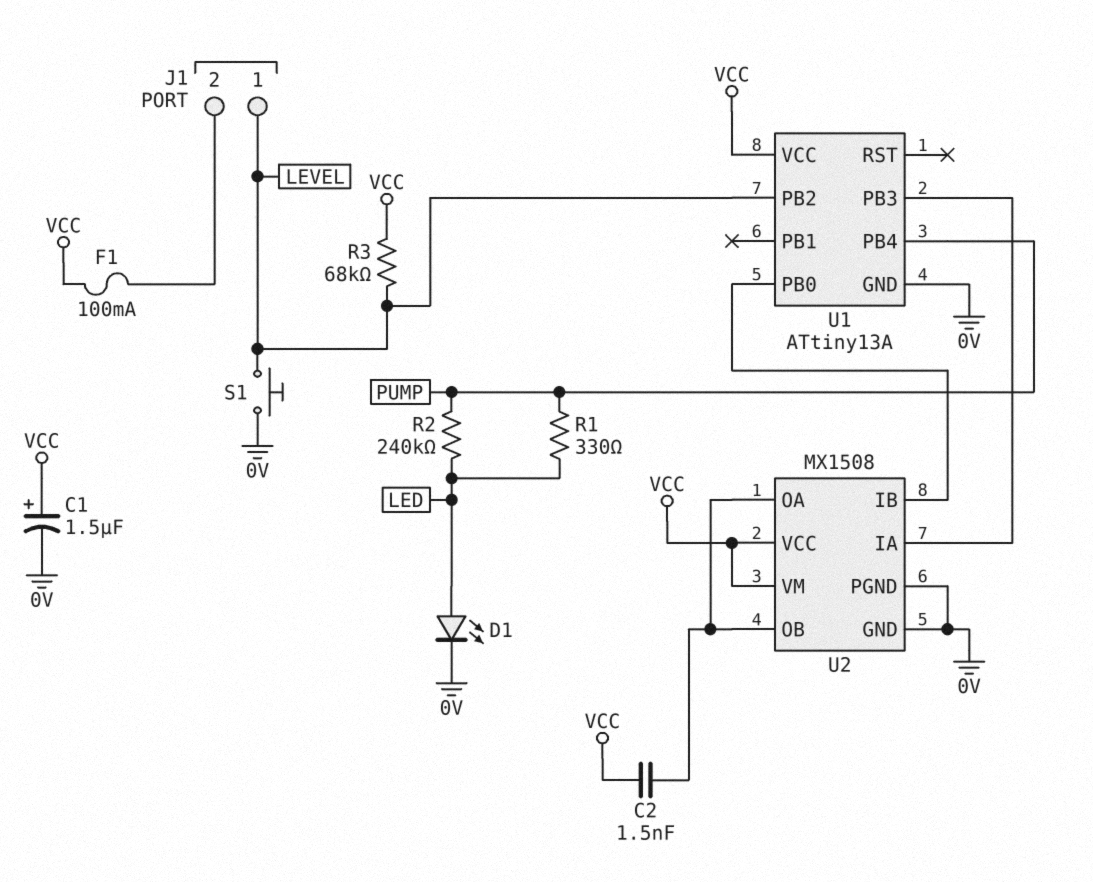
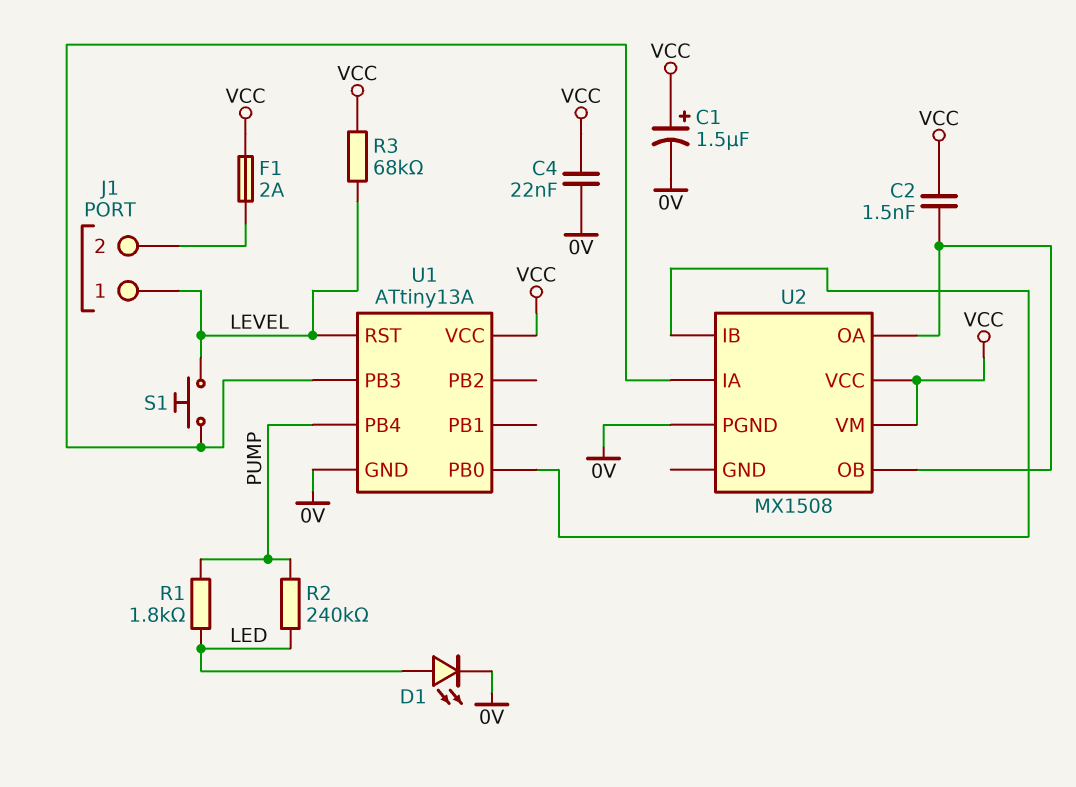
C4: none -> 22nF (0V, VCC)
F1: 100mA (J1/2, VCC) -> 2A (J1/2, VCC)
R1: 330 (LED, PUMP) -> 1.8k (LED, PUMP)
S1: button (0V, LEVEL) -> button (LEVEL, U1/PB3)
U1 pin PB2: LEVEL -> none
U1 pin RST: none -> LEVEL
U2 pin GND: 0V -> none

